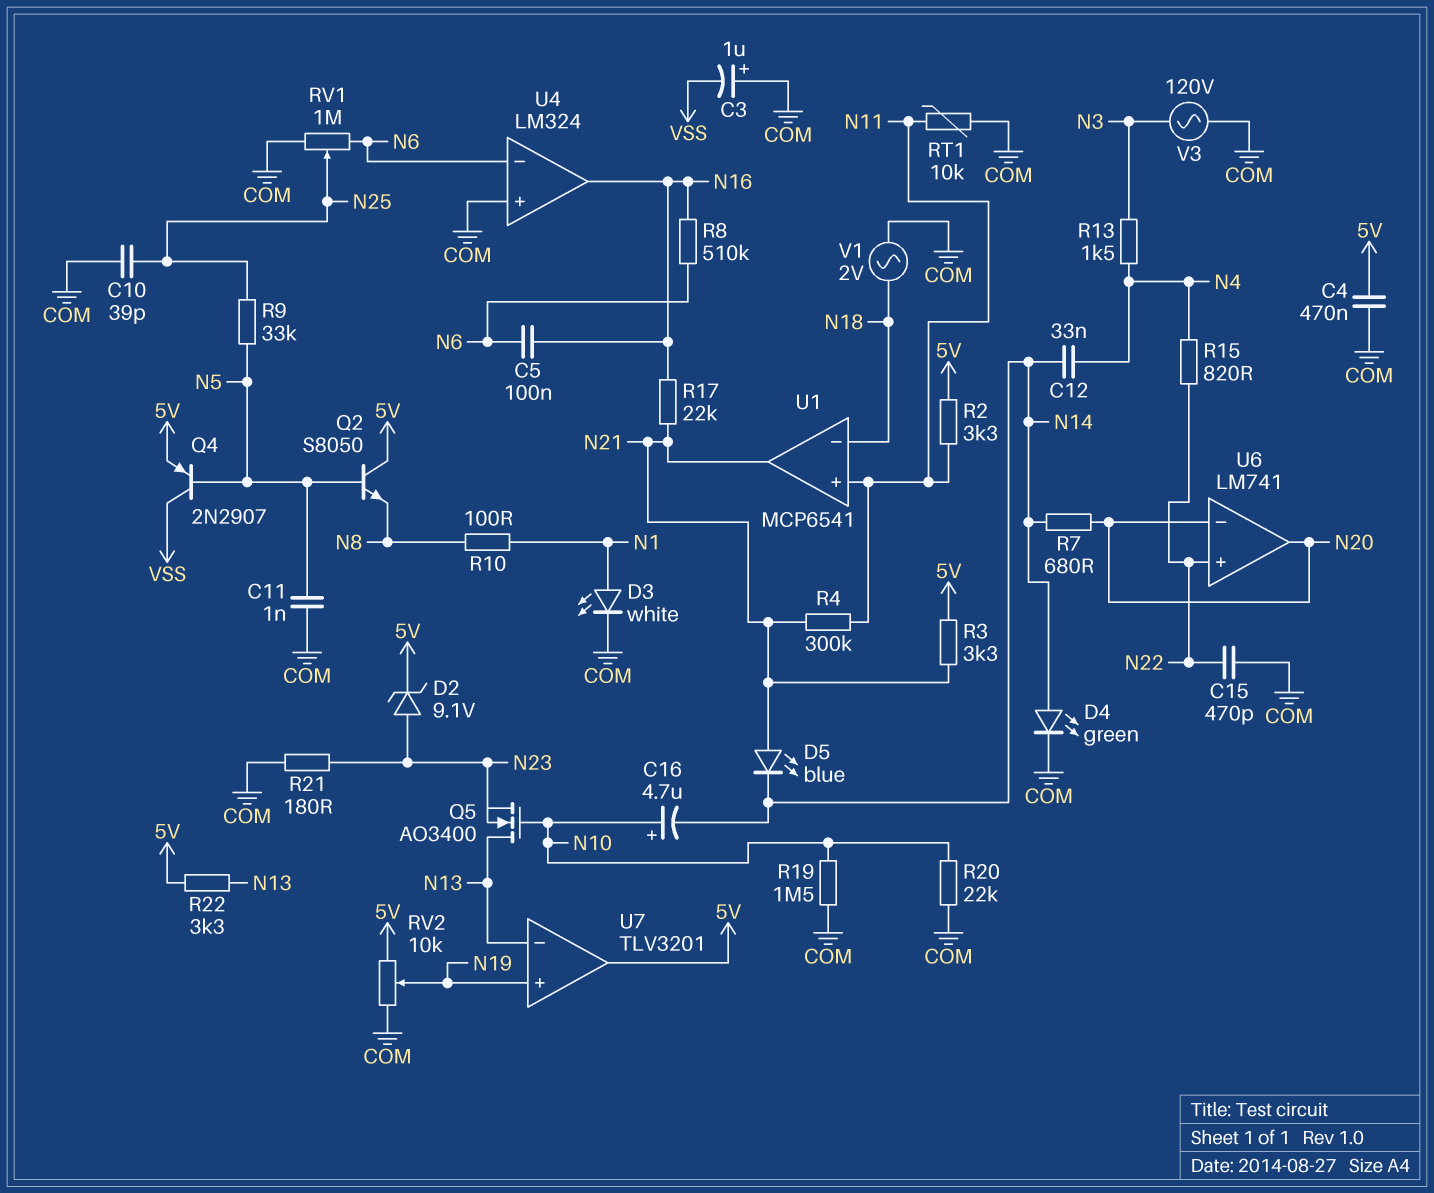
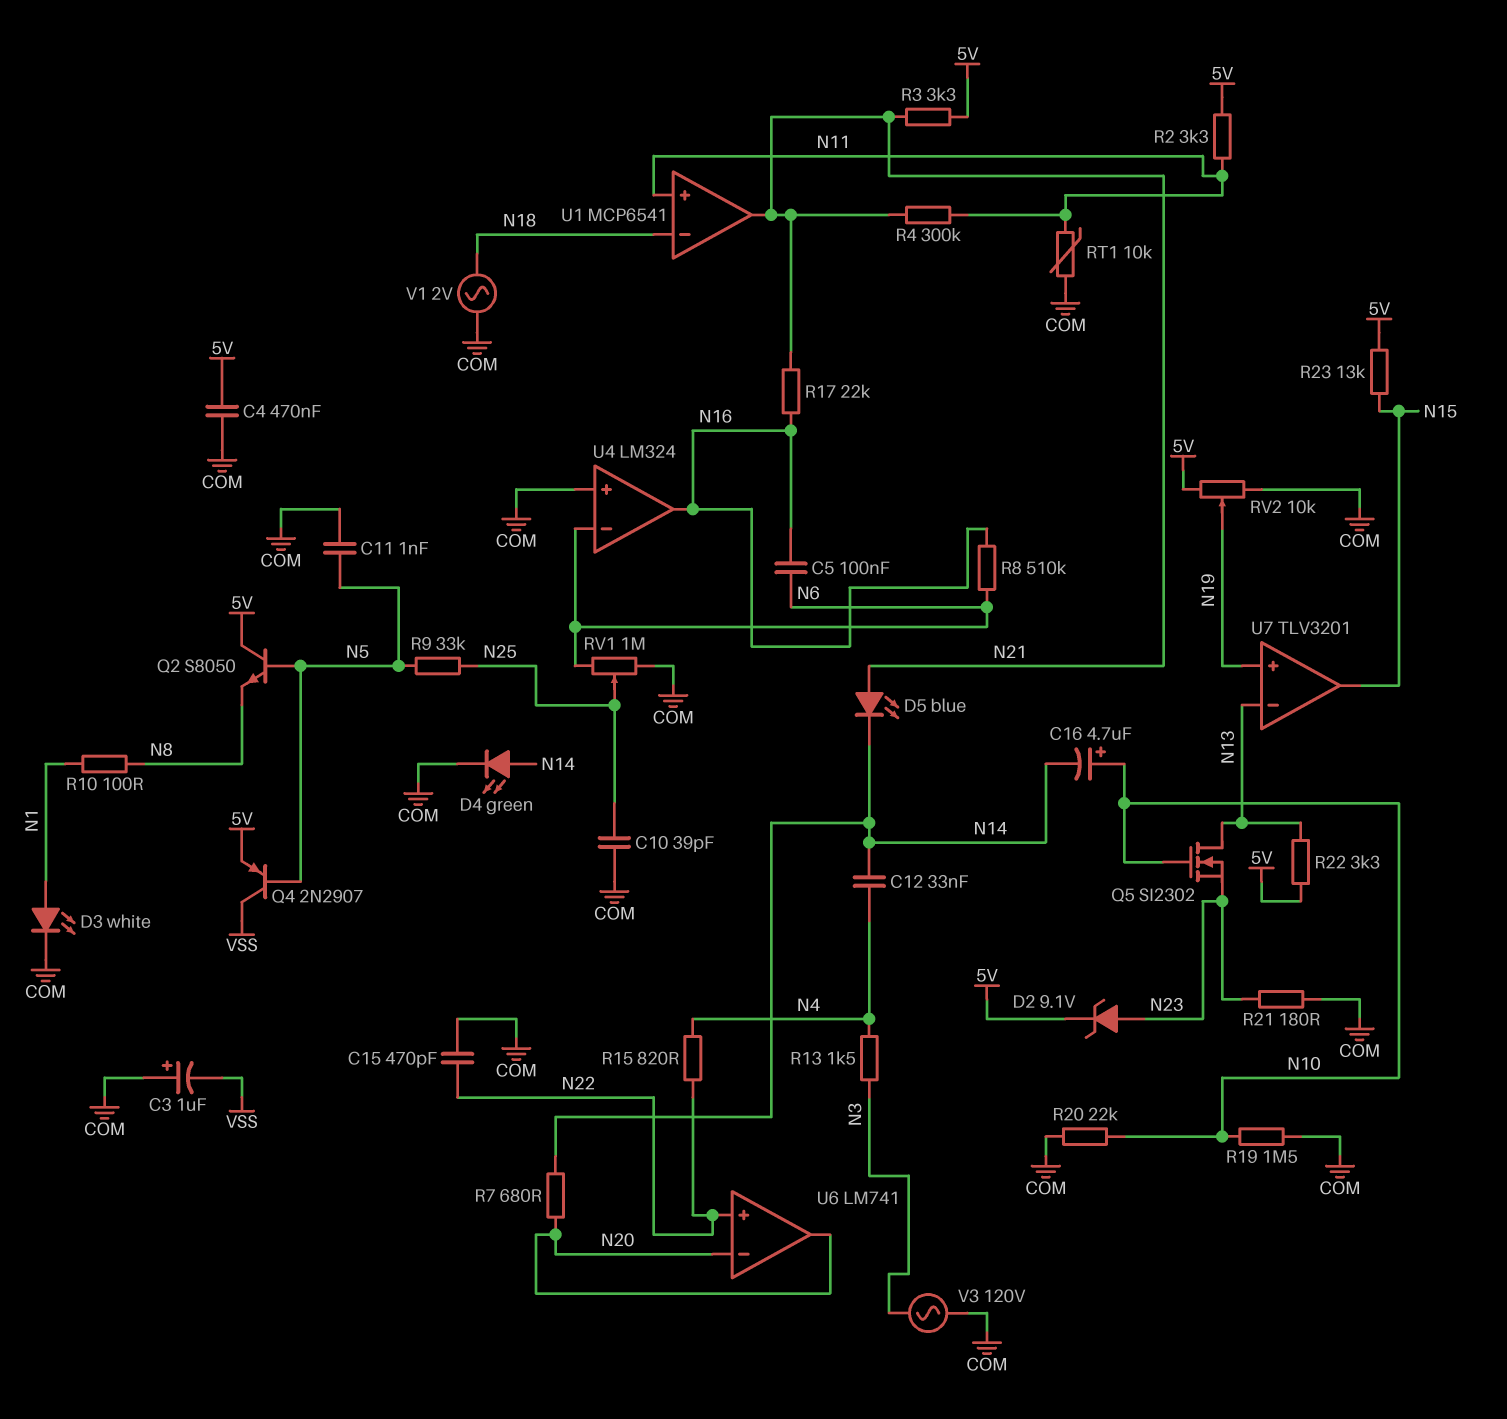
Q5: NMOS AO3400 (G N10, D N13, S N23) -> NMOS SI2302 (G N10, D N13, S N23)
R23: none -> 13k (5V, N15)
U7 pin out: 5V -> N15

